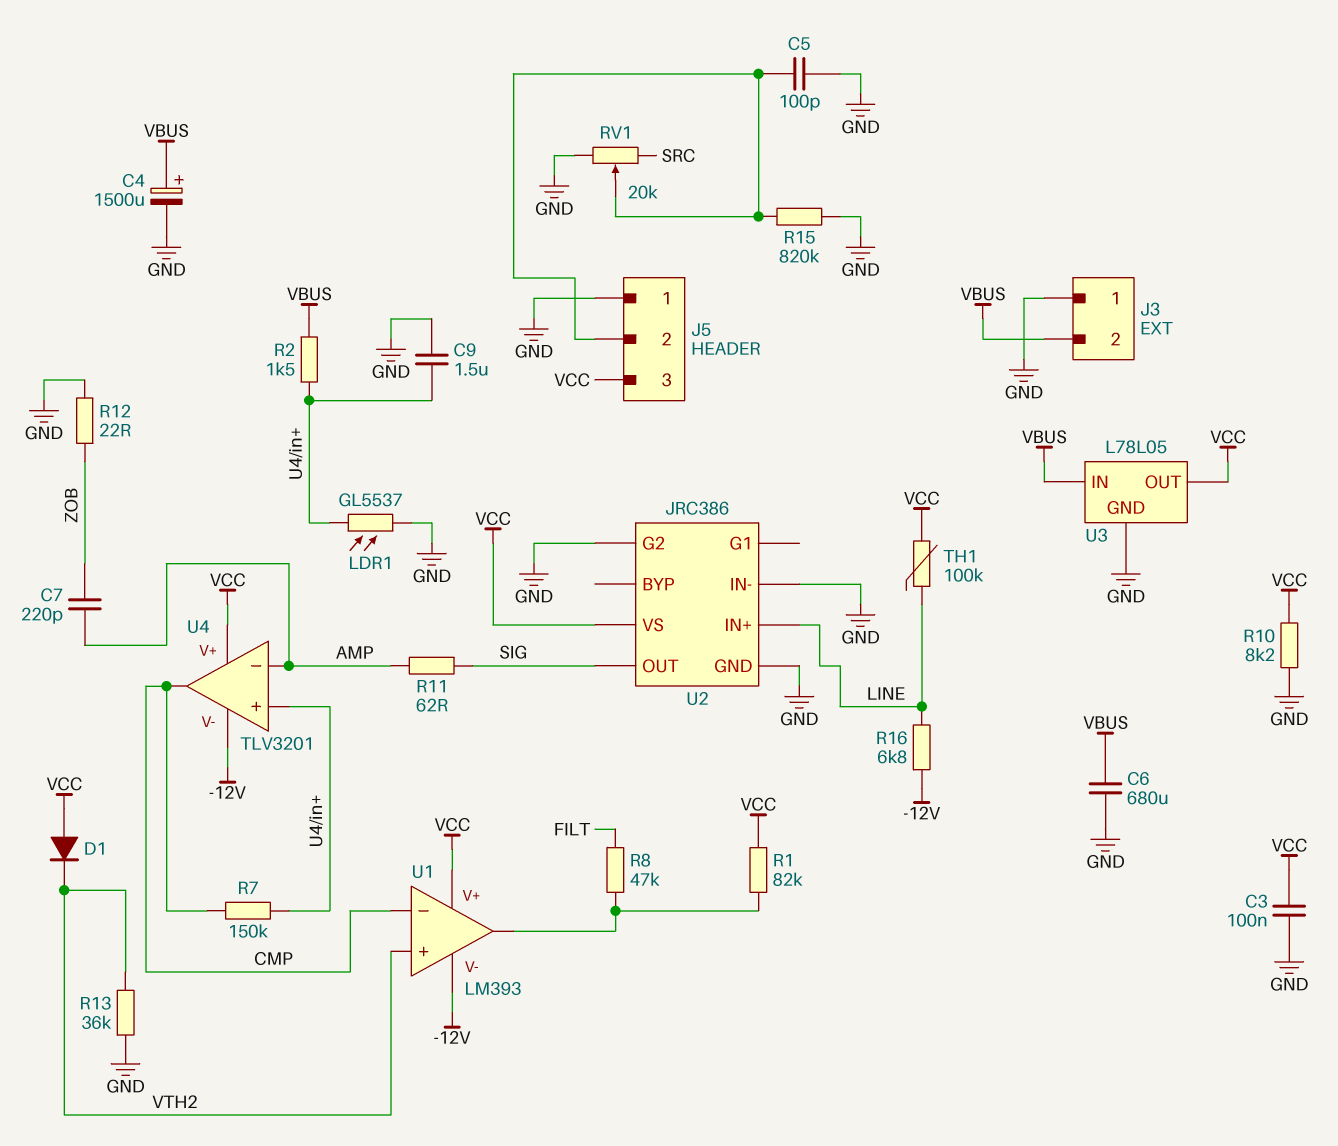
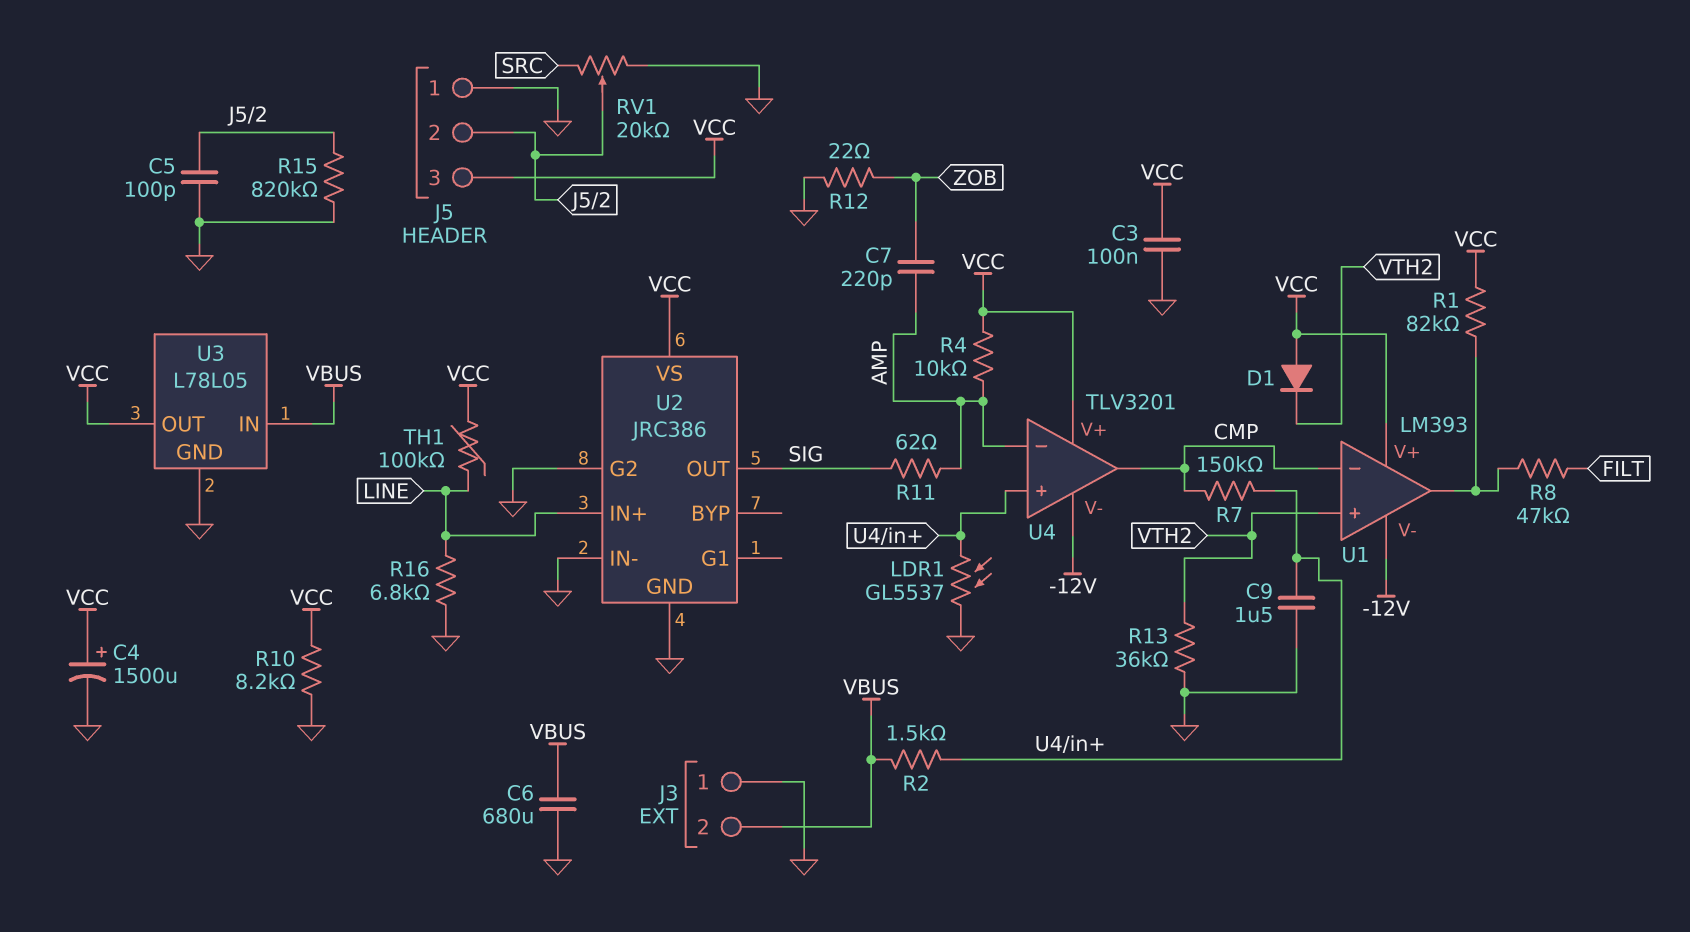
C4: 1500uF (plus VBUS, minus GND) -> 1500uF (plus VCC, minus GND)
R4: none -> 10k (AMP, VCC)
R16: 6.8k (-12V, LINE) -> 6.8k (GND, LINE)

